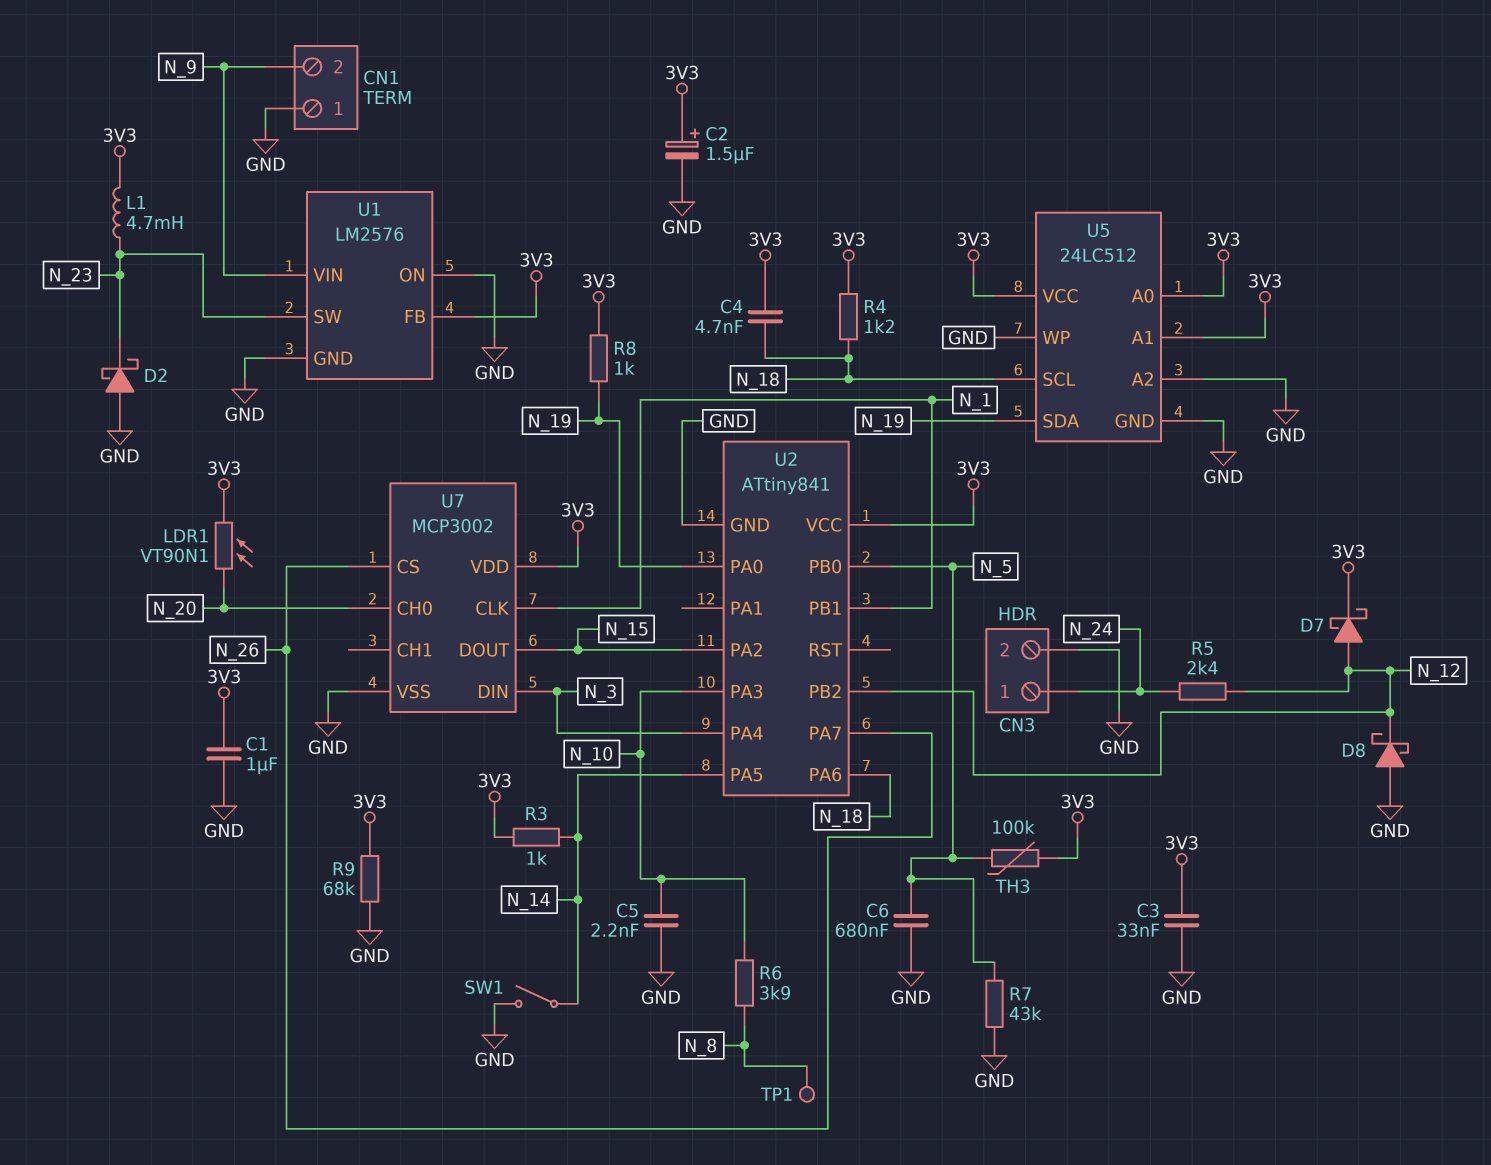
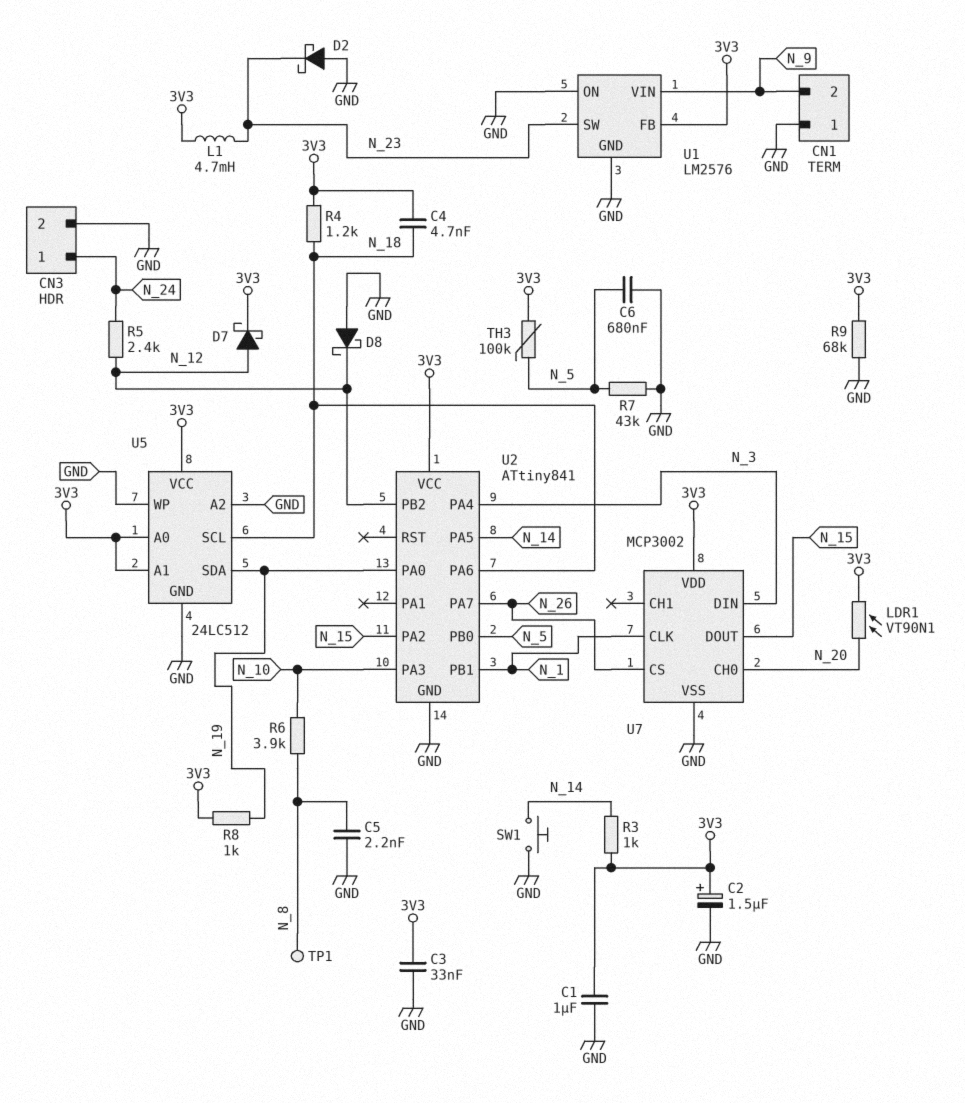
C5: 2.2nF (GND, N_10) -> 2.2nF (GND, N_8)
SW1: switch (GND, N_14) -> button (GND, N_14)

